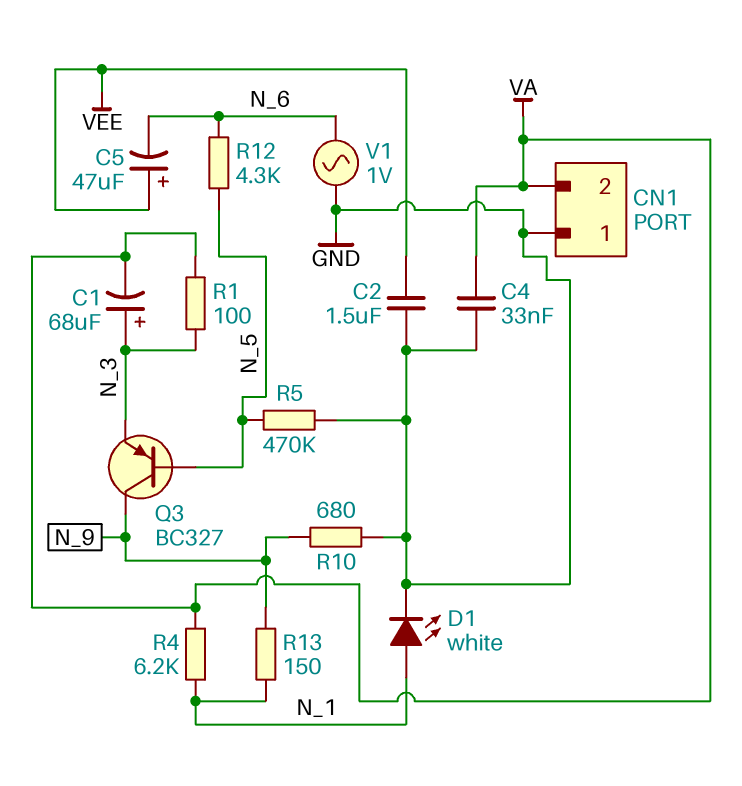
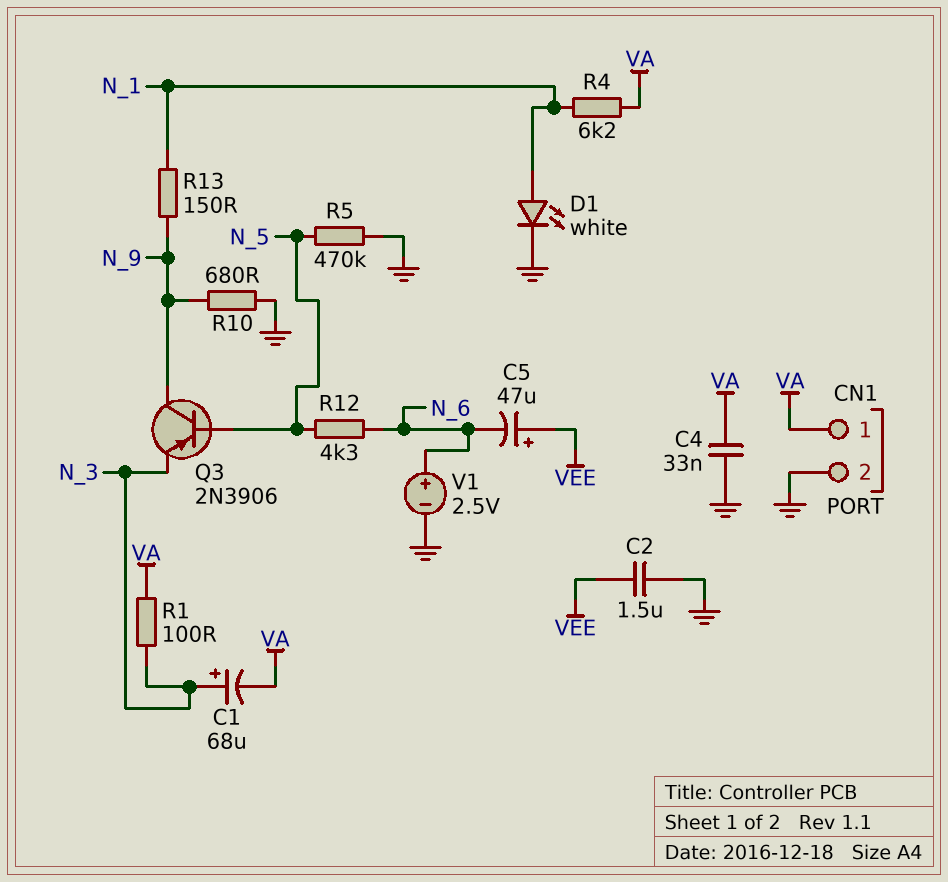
CN1 pin 1: GND -> VA
CN1 pin 2: VA -> GND
Q3: PNP BC327 (B N_5, C N_9, E N_3) -> PNP 2N3906 (B N_5, C N_9, E N_3)
V1: AC 1V (GND, N_6) -> 2.5V (plus N_6, minus GND)

